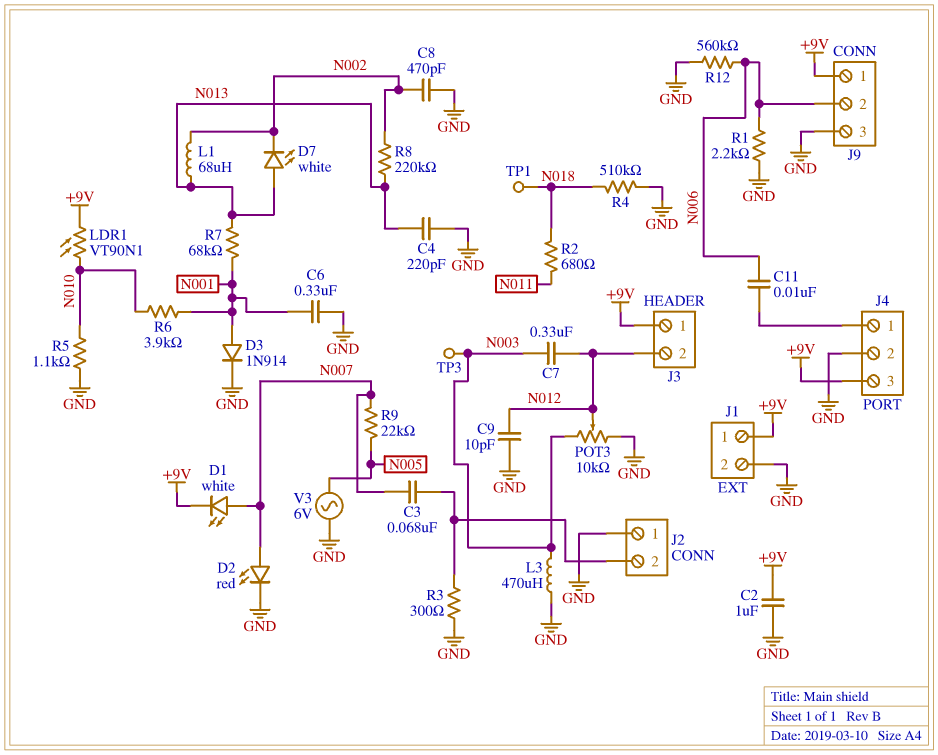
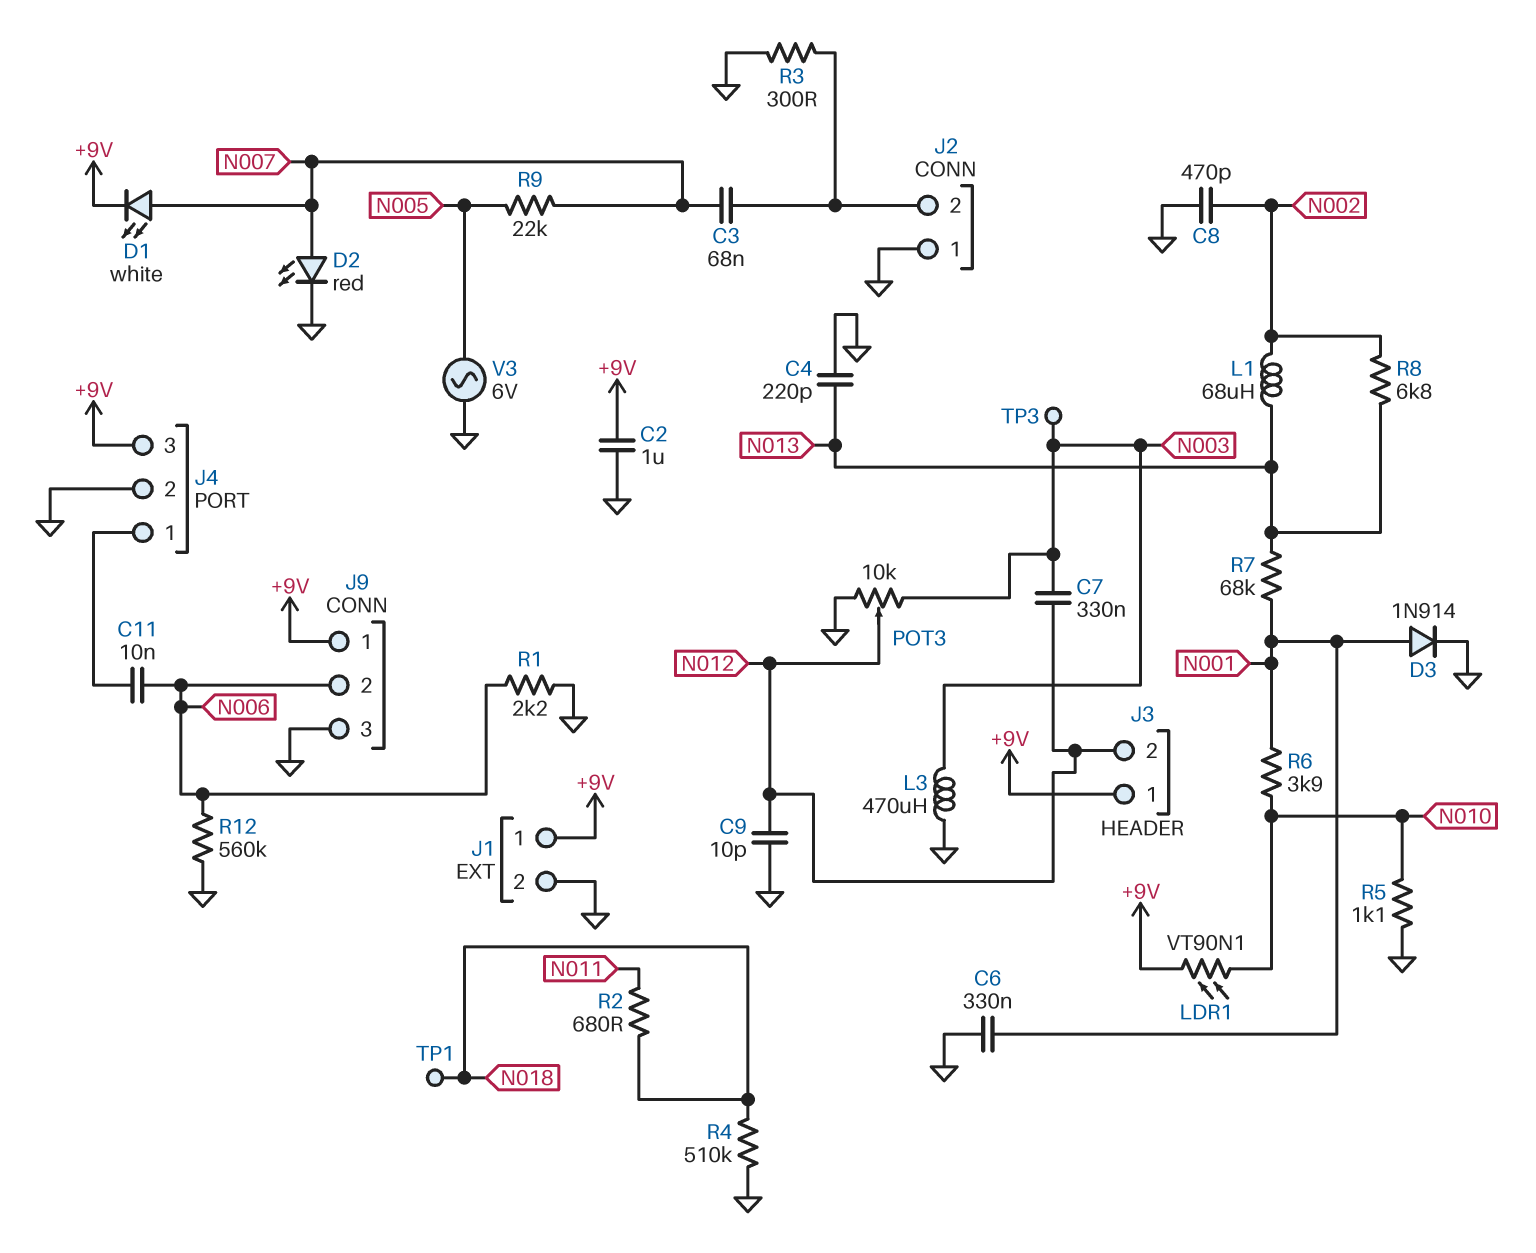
D7: LED white (A N013, K N002) -> none
R8: 220k (N002, N013) -> 6.8k (N002, N013)

